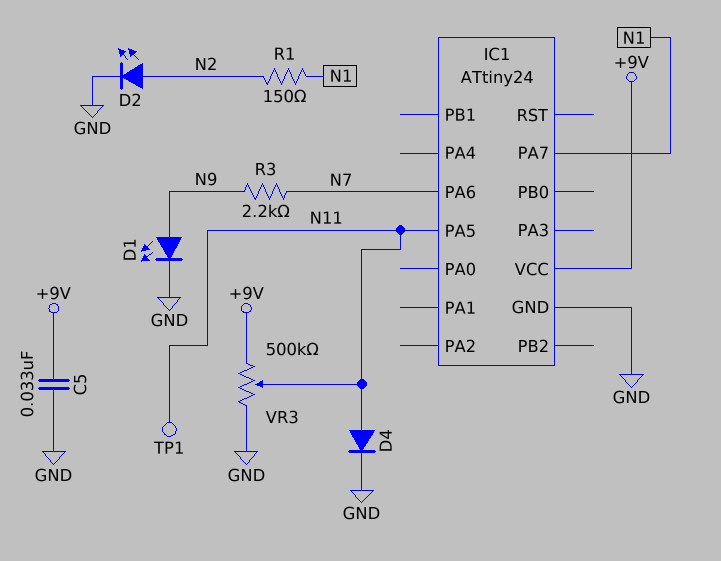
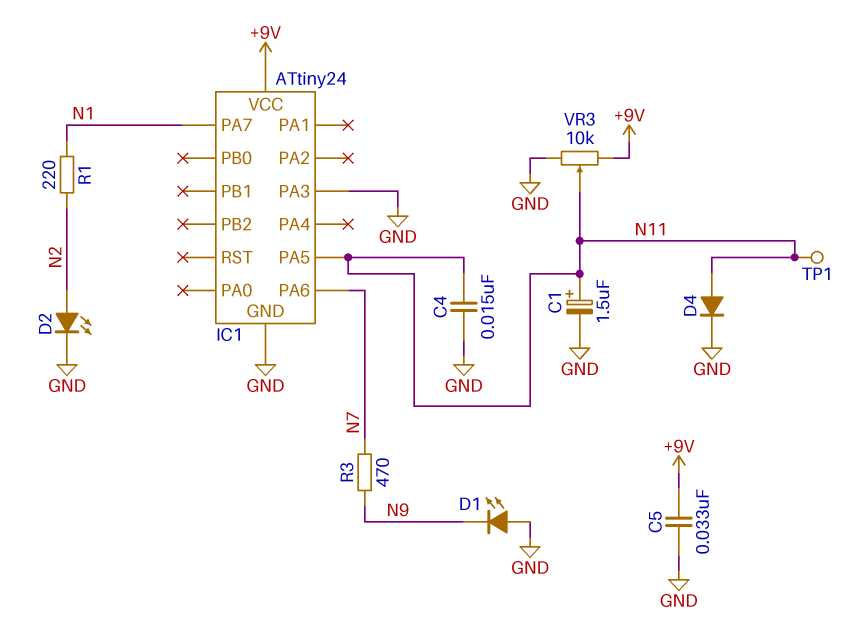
C1: none -> 1.5uF (plus N11, minus GND)
C4: none -> 15nF (GND, N11)
D1: LED (A N9, K GND) -> LED (A GND, K N9)
IC1 pin PA3: none -> GND
R1: 150 (N1, N2) -> 220 (N1, N2)
R3: 2.2k (N7, N9) -> 470 (N7, N9)
VR3: 500k (+9V, GND, wiper N11) -> 10k (+9V, GND, wiper N11)

